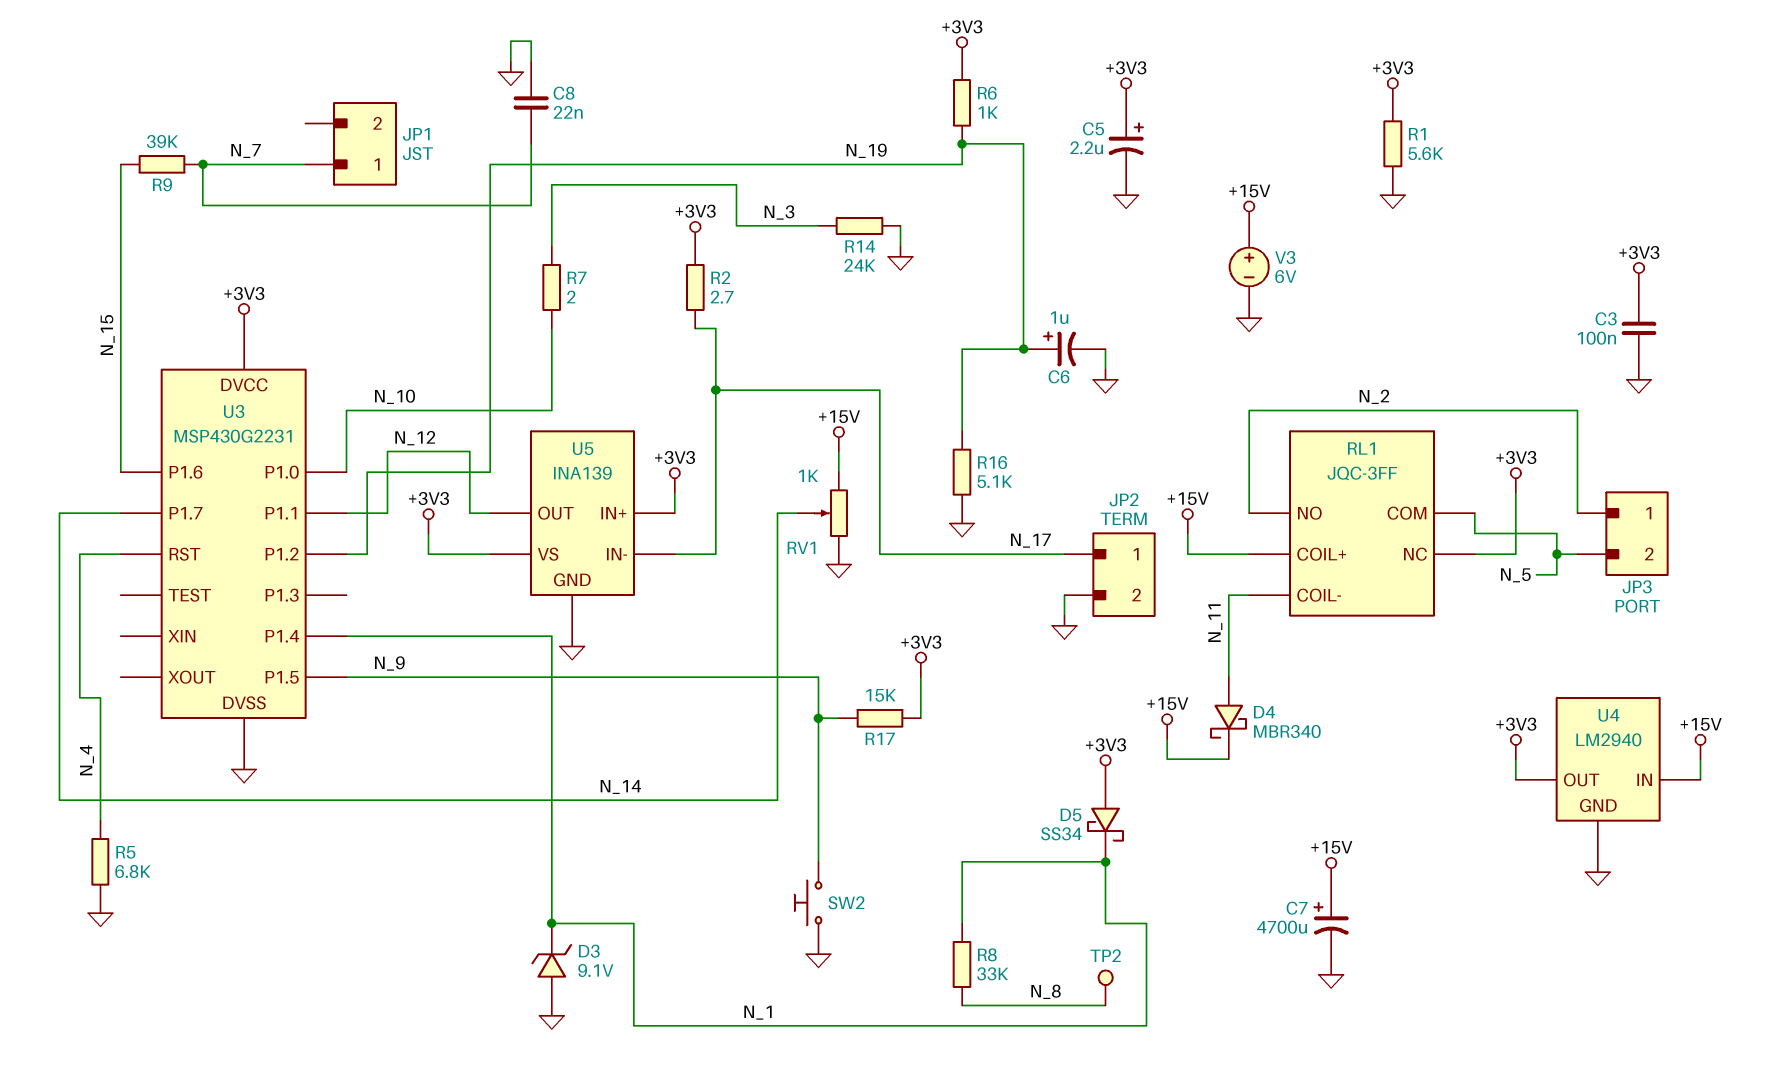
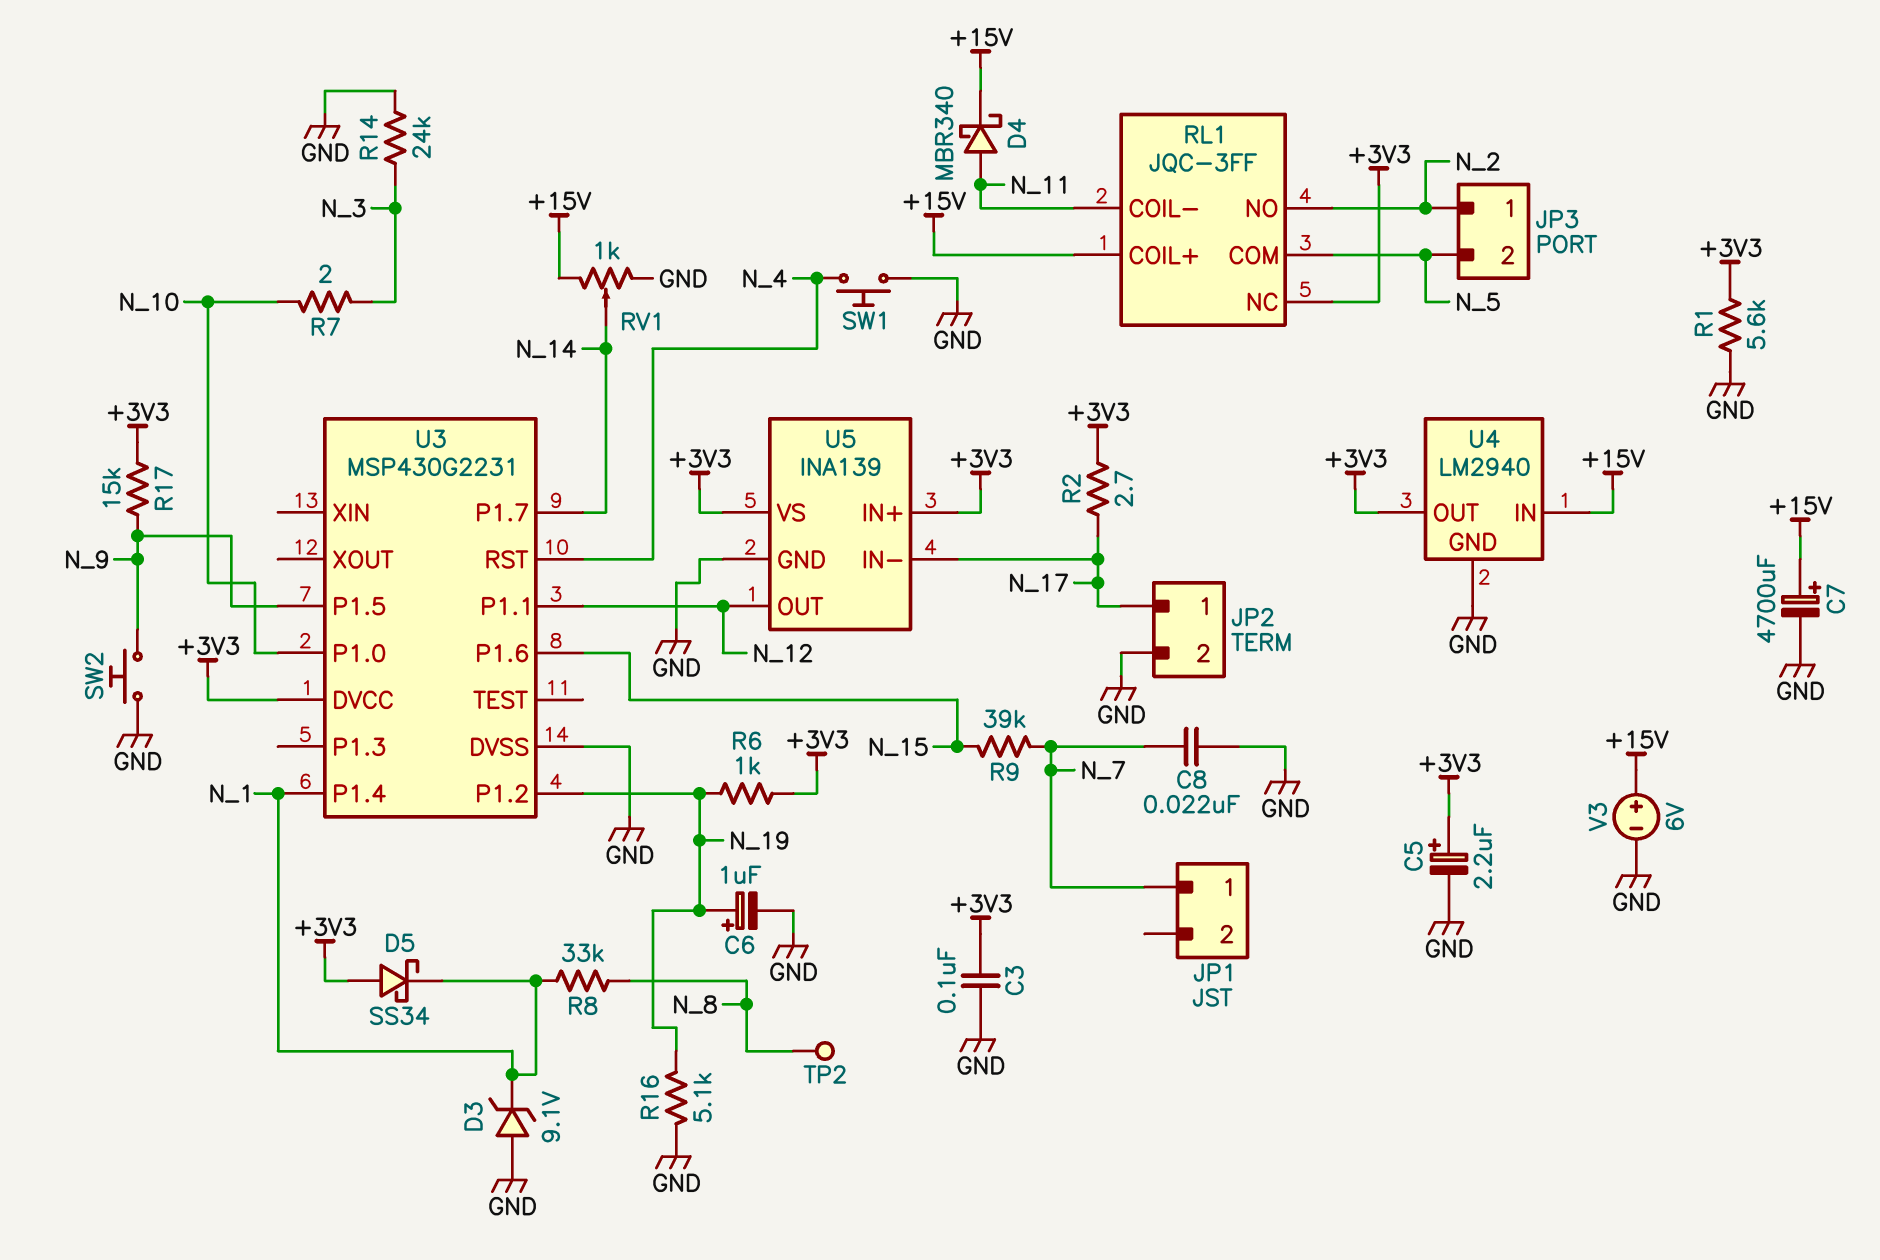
R5: 6.8k (GND, N_4) -> none
SW1: none -> button (GND, N_4)

